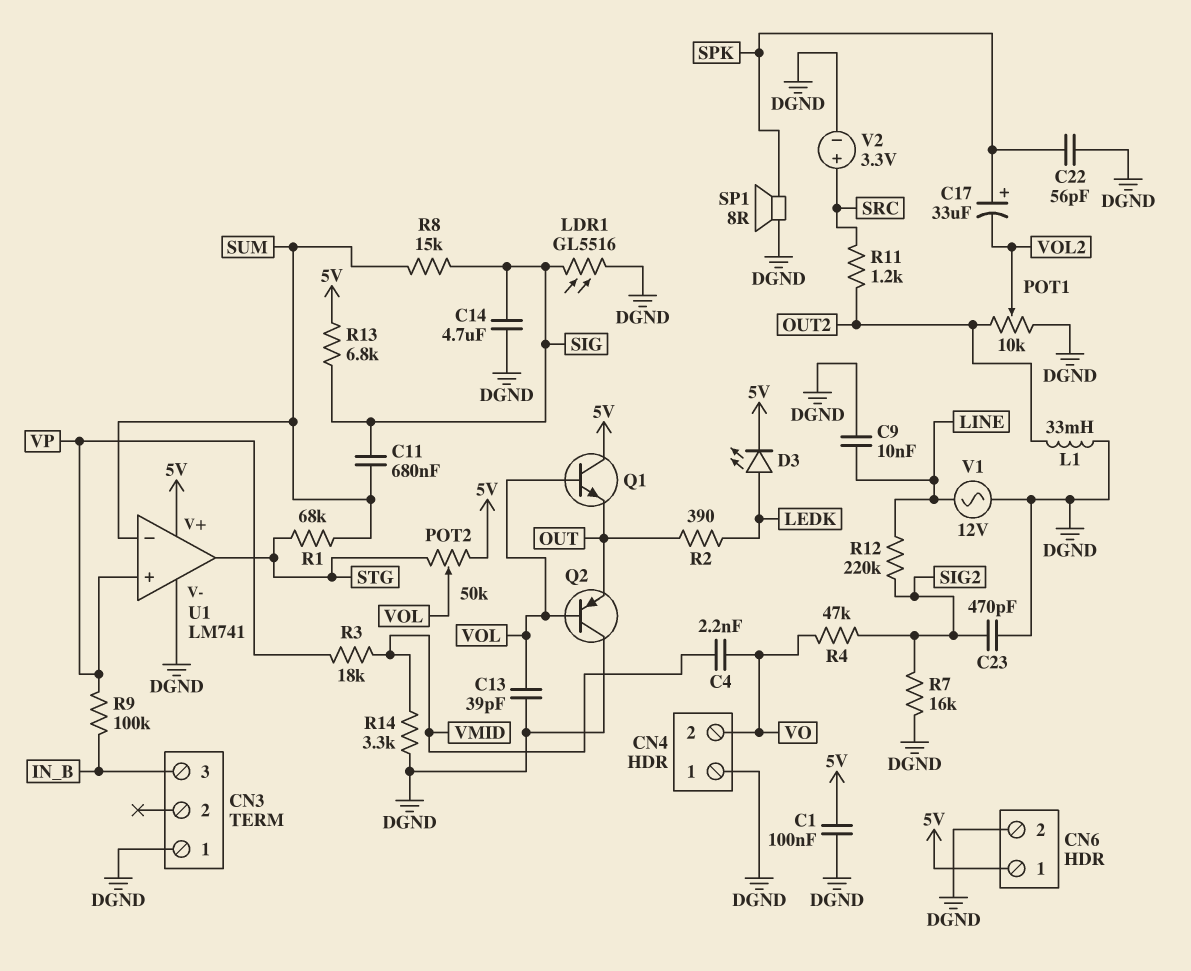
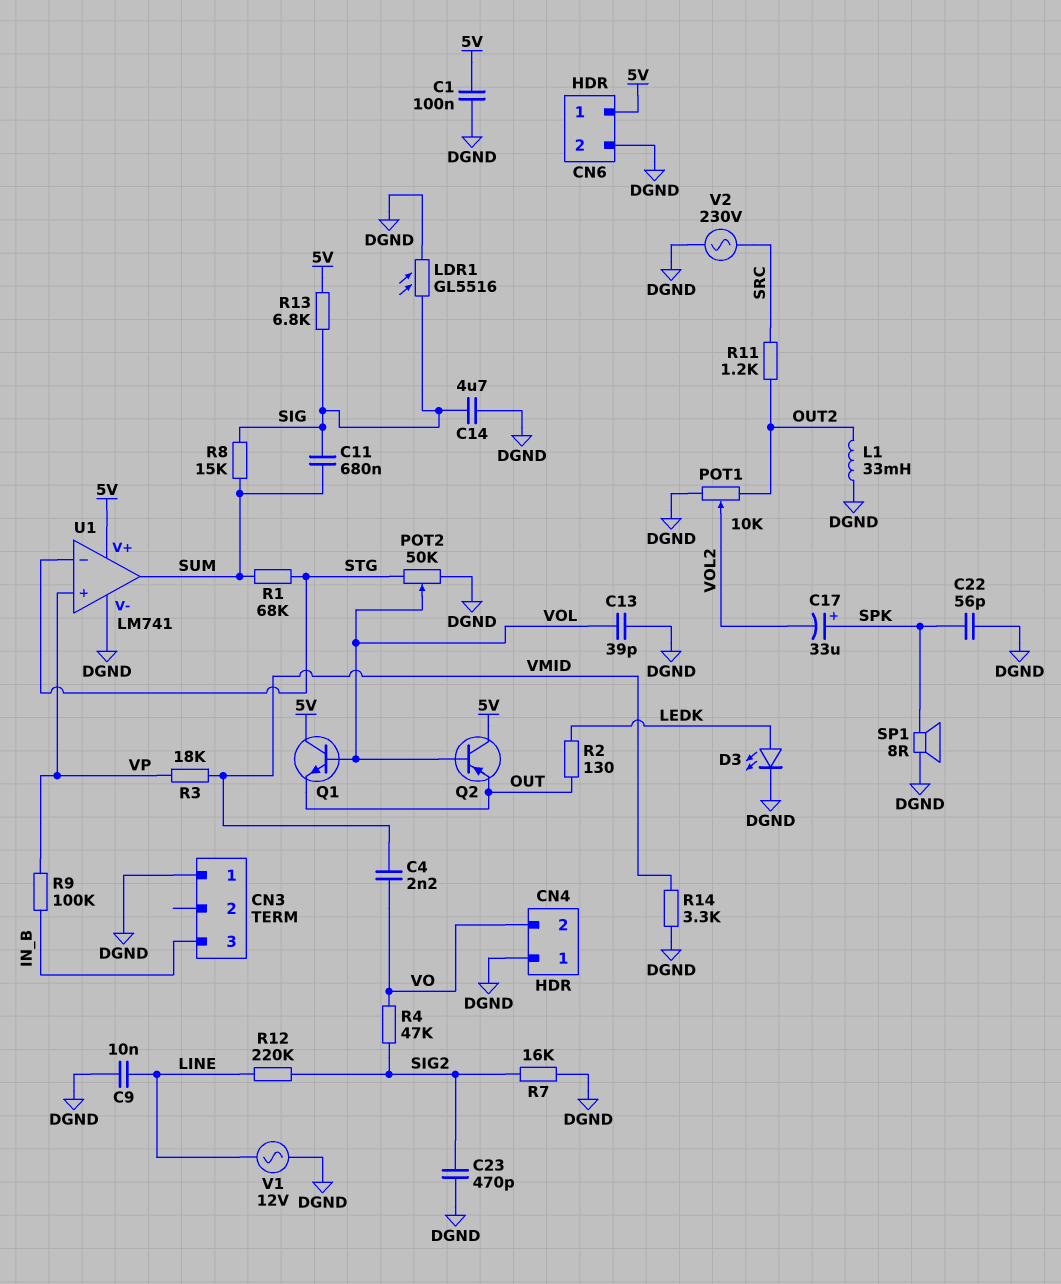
D3: LED (A LEDK, K 5V) -> LED (A LEDK, K DGND)
POT2: 50k (5V, STG, wiper VOL) -> 50k (DGND, STG, wiper VOL)
Q2: PNP (B VOL, C DGND, E OUT) -> PNP (B VOL, C 5V, E OUT)
R2: 390 (LEDK, OUT) -> 130 (LEDK, OUT)
U1 pin in-: SUM -> STG
U1 pin out: STG -> SUM
V2: 3.3V (plus SRC, minus DGND) -> AC 230V (DGND, SRC)

